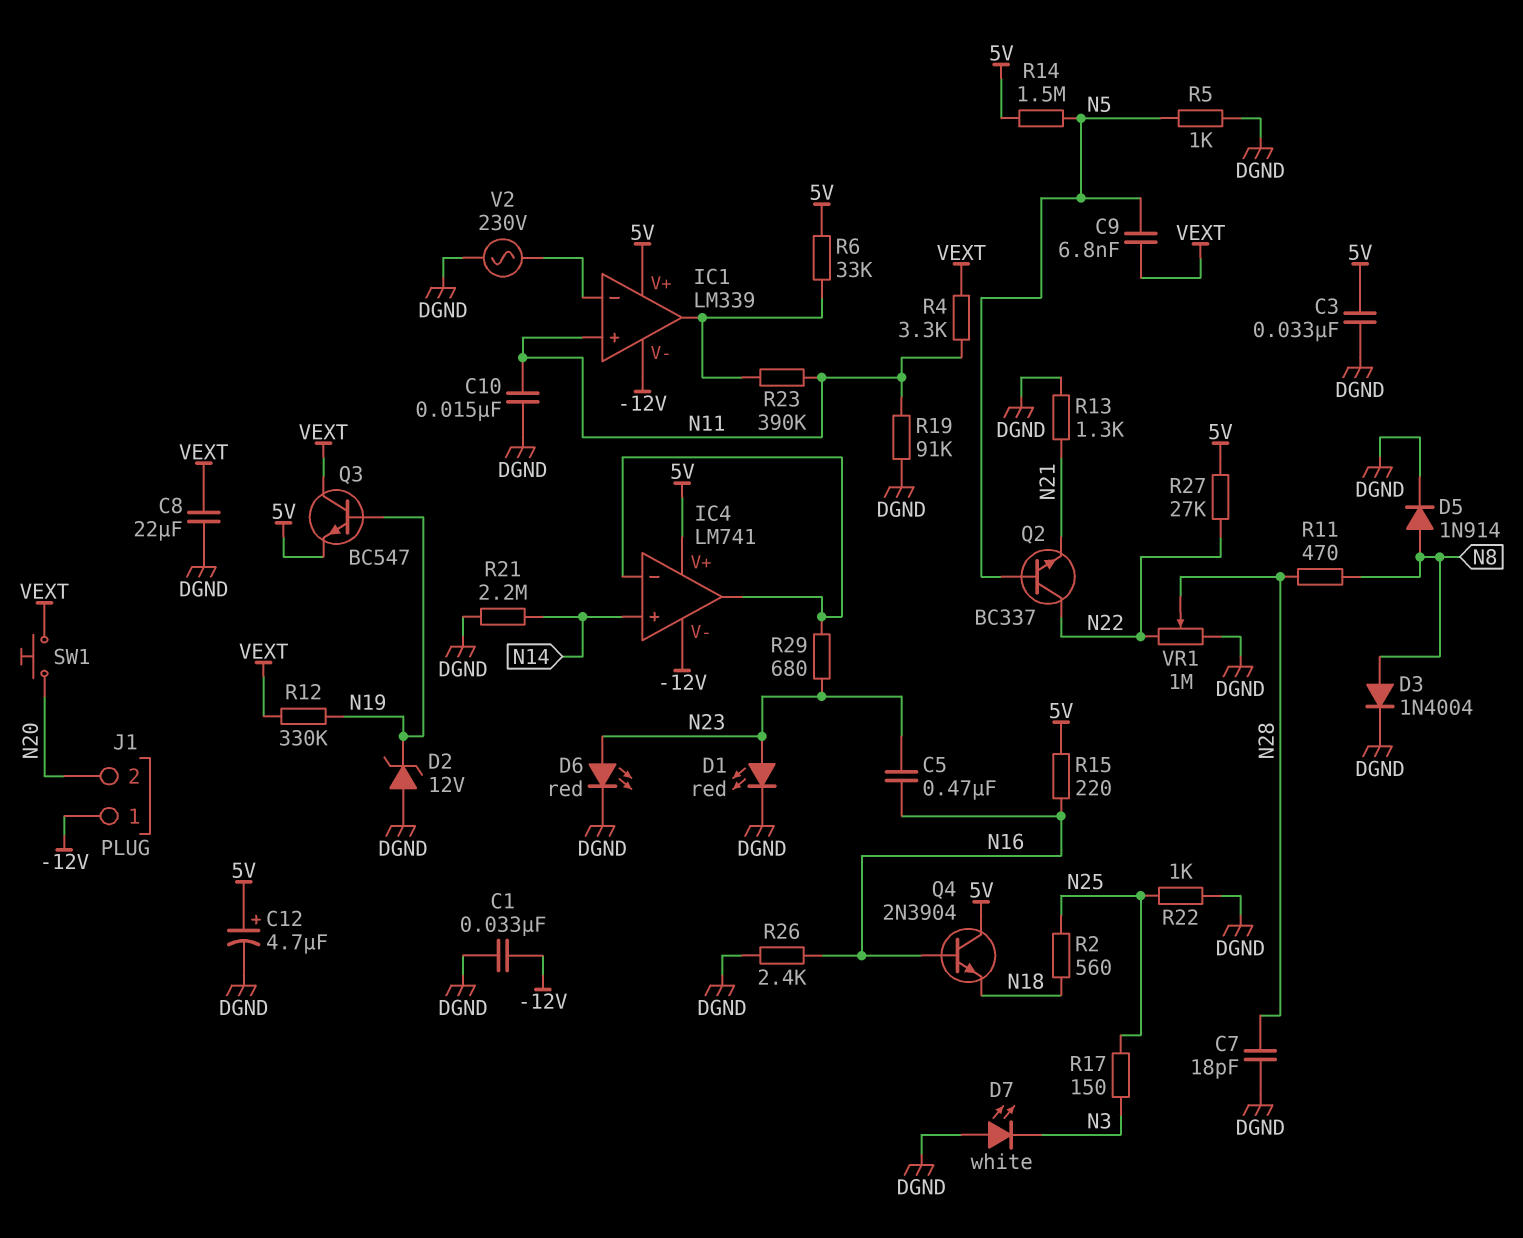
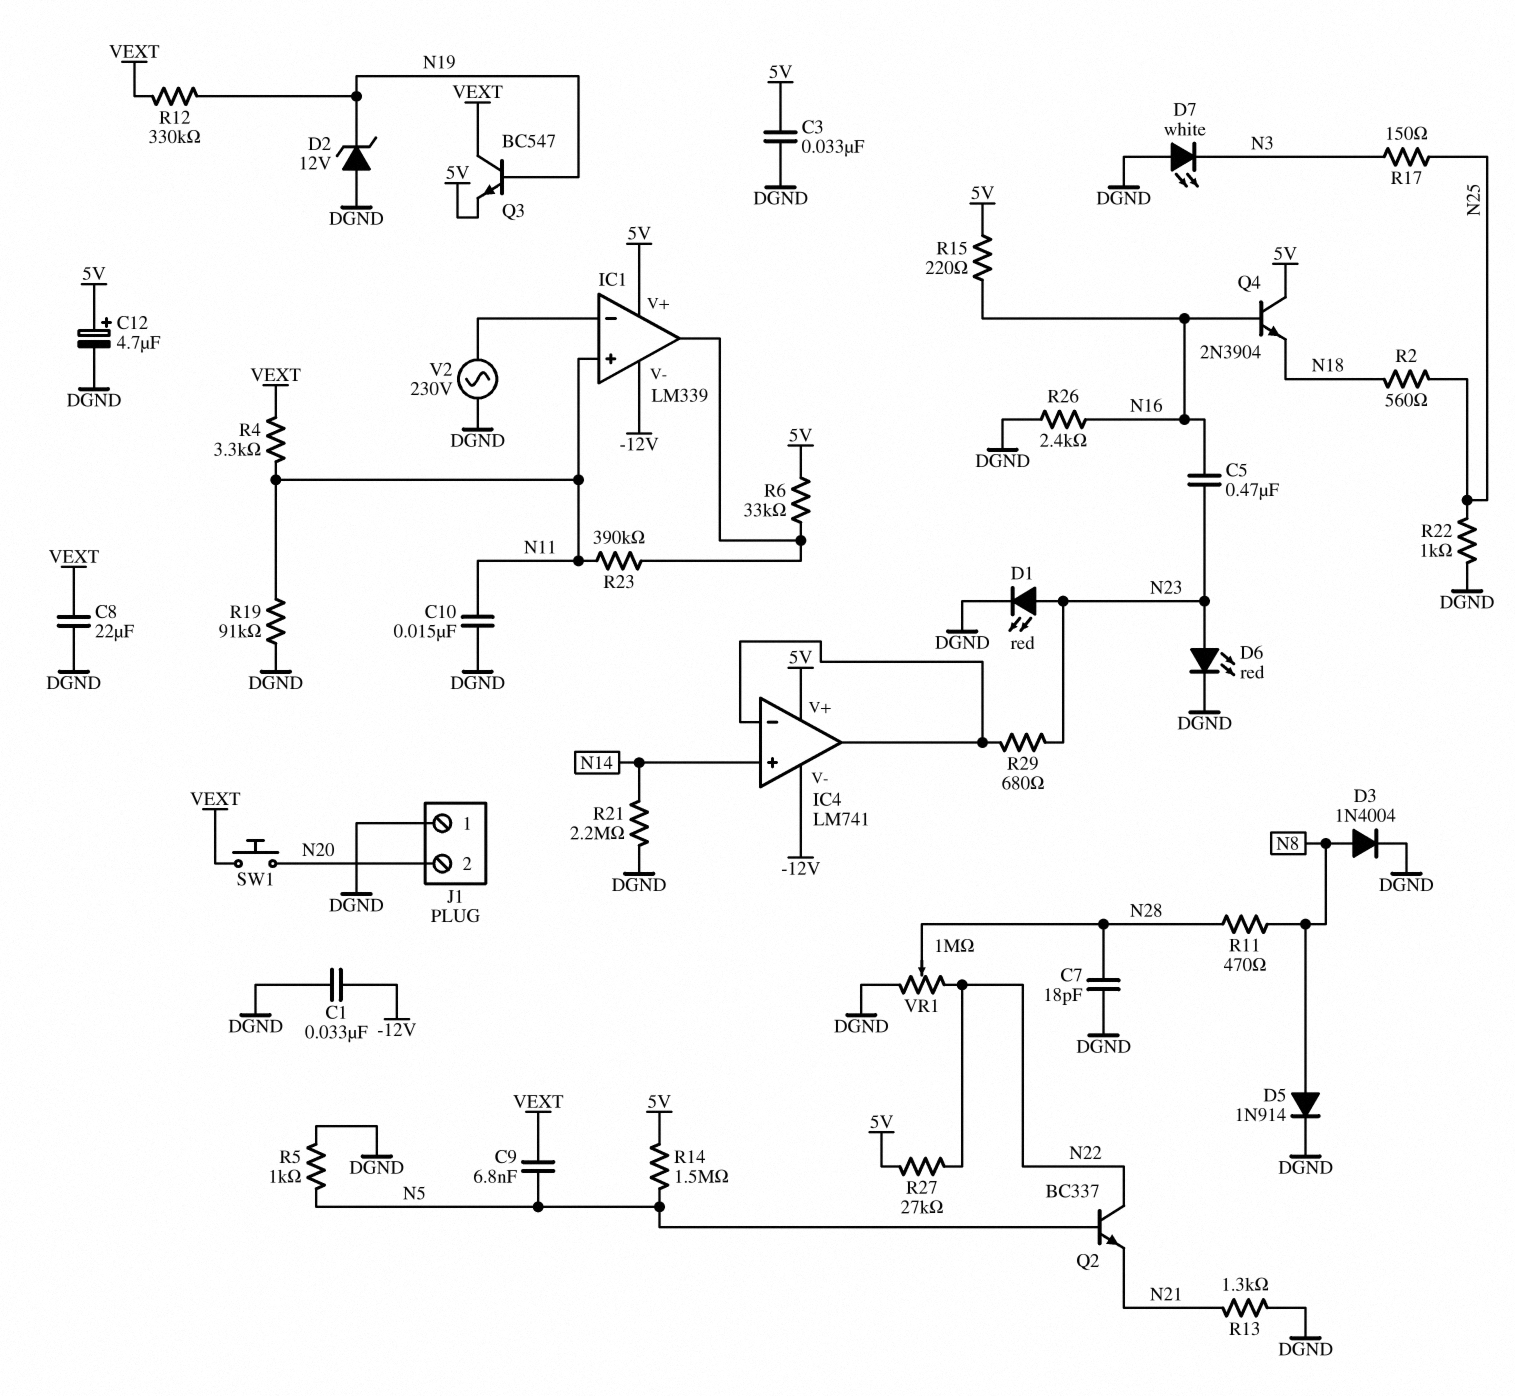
J1 pin 1: -12V -> DGND

